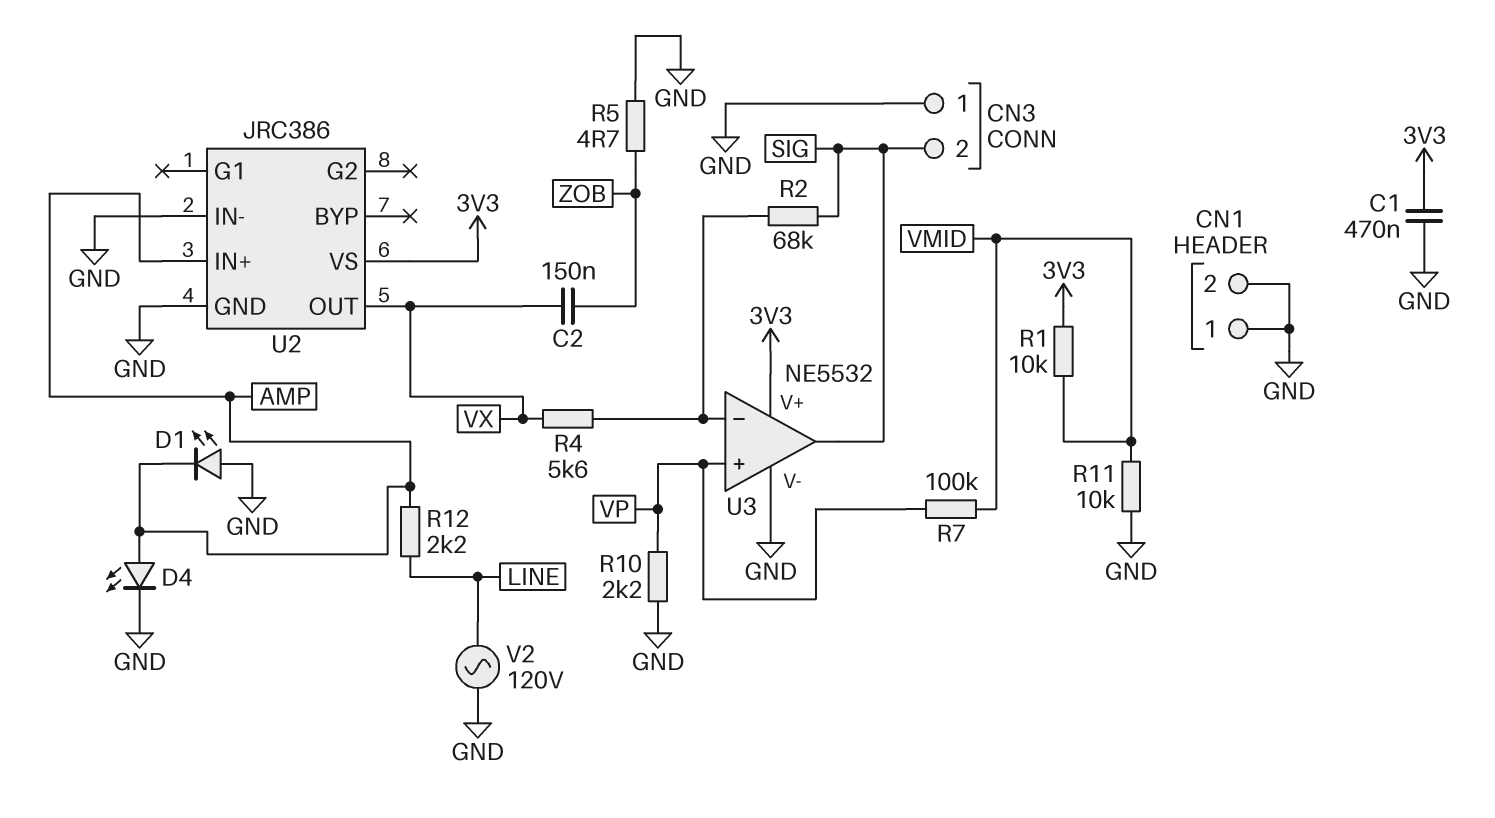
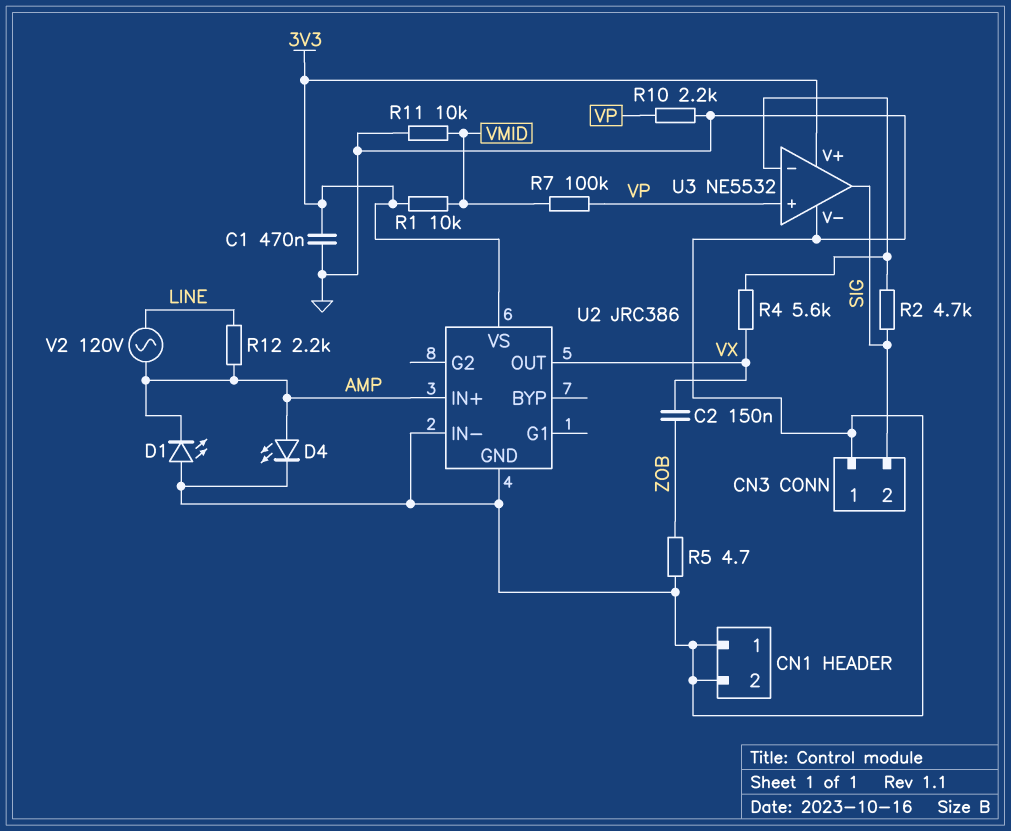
R2: 68k (SIG, U3/in-) -> 4.7k (SIG, U3/in-)
V2: AC 120V (GND, LINE) -> AC 120V (AMP, LINE)

